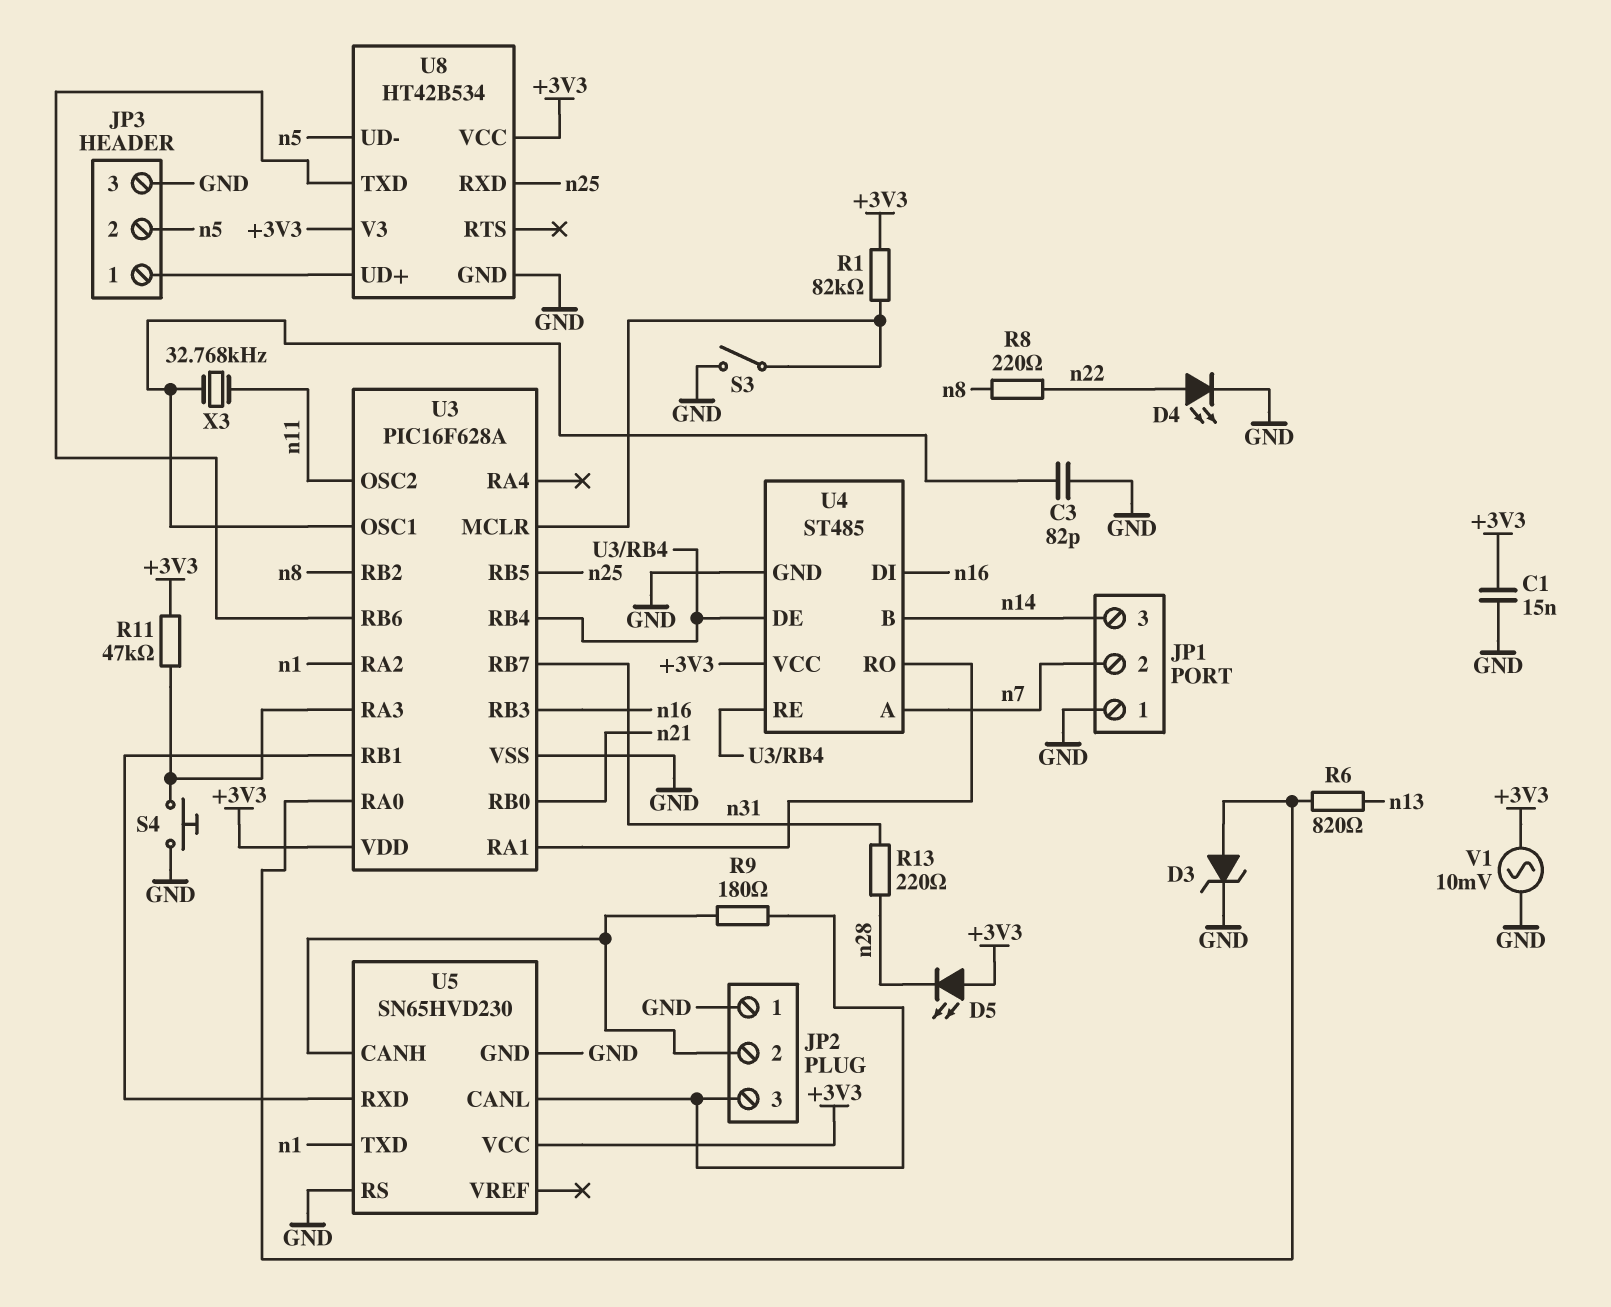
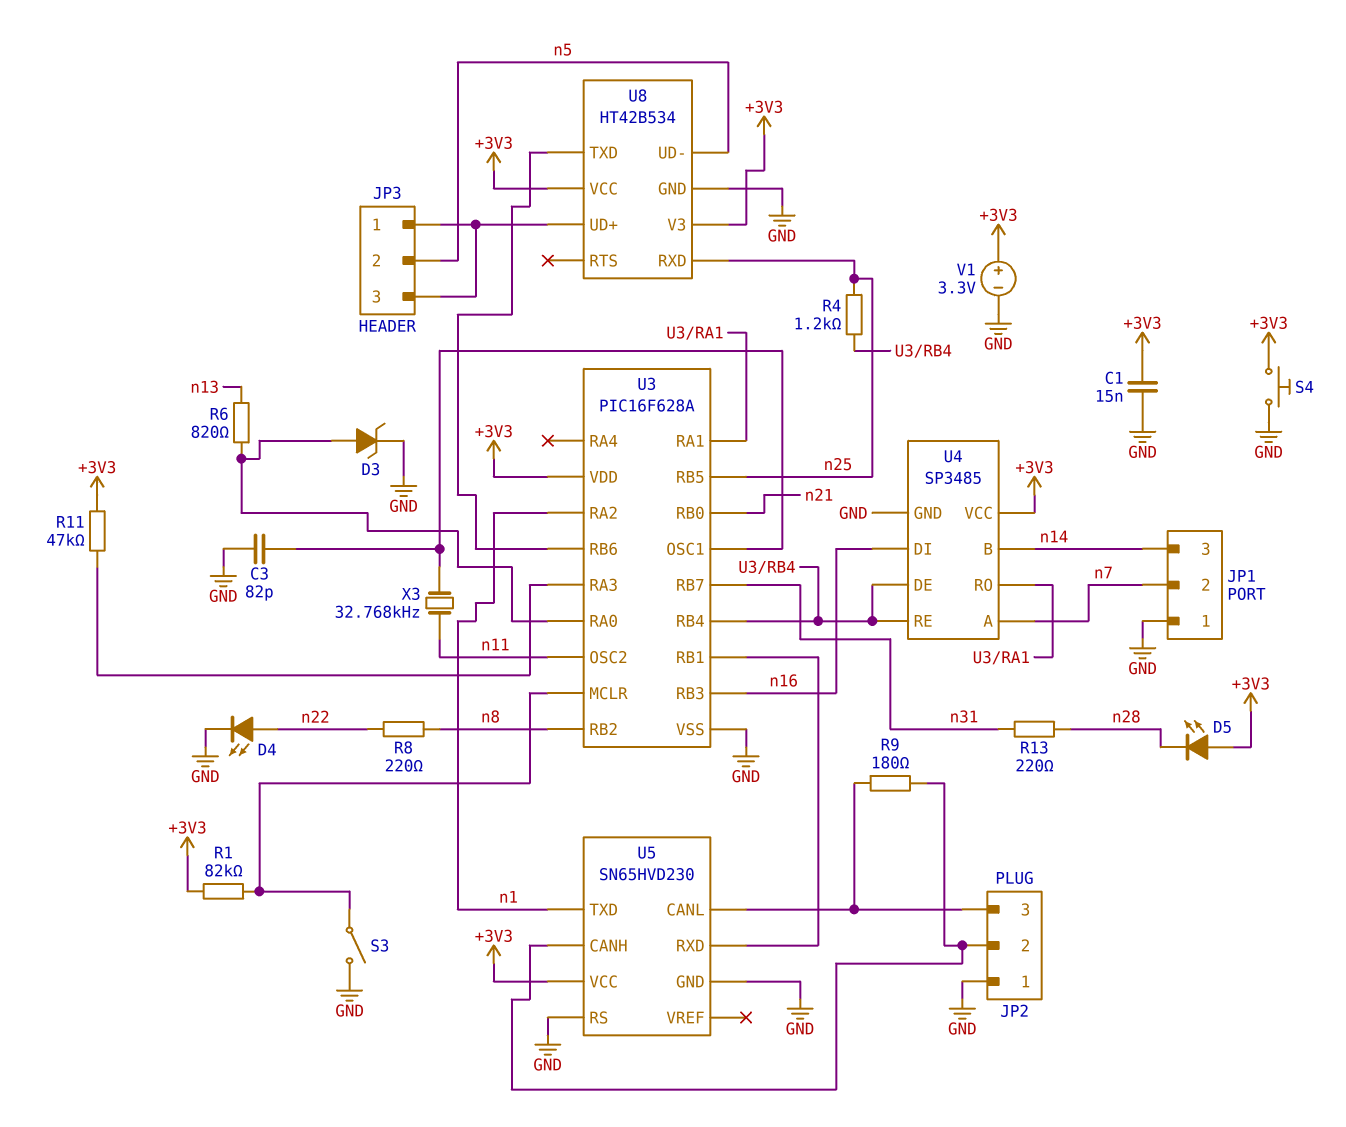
JP3 pin 3: GND -> JP3/1
R4: none -> 1.2k (U3/RB4, n25)
S4: button (GND, U3/RA3) -> button (+3V3, GND)
U4: ST485 -> SP3485
V1: AC 10mV (+3V3, GND) -> 3.3V (plus +3V3, minus GND)

